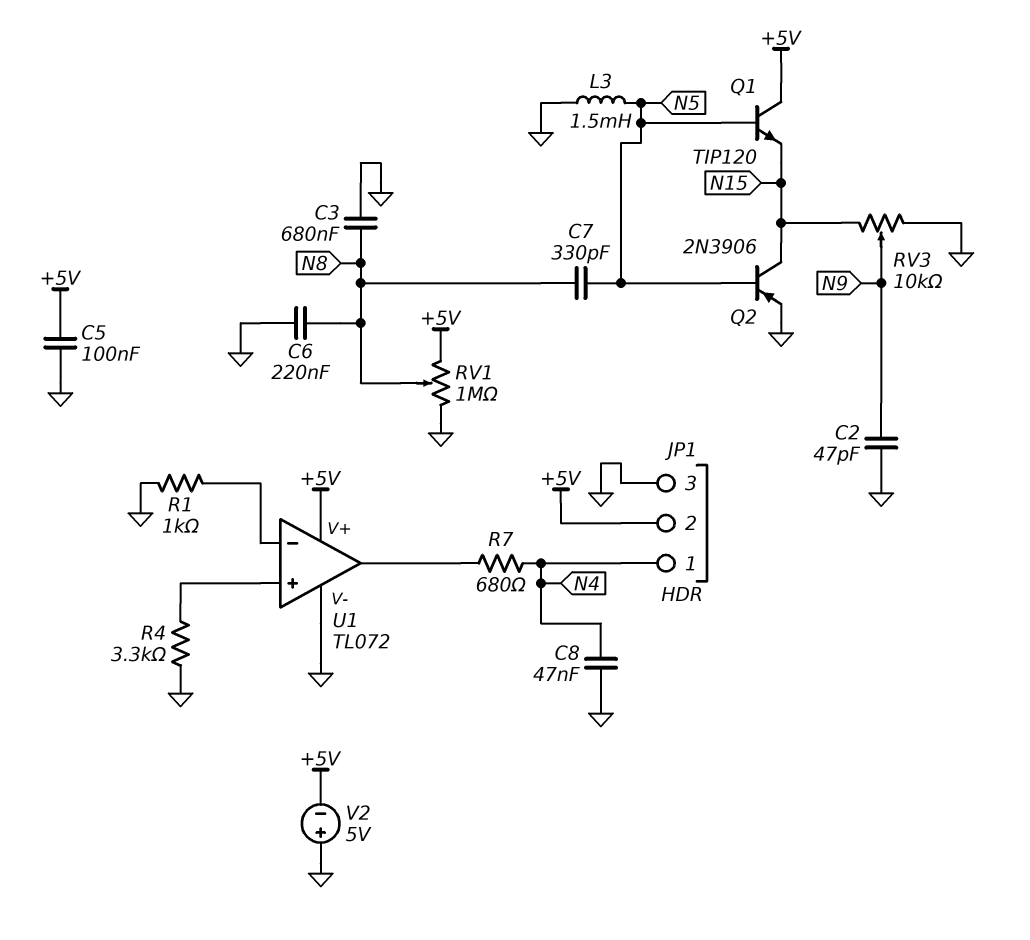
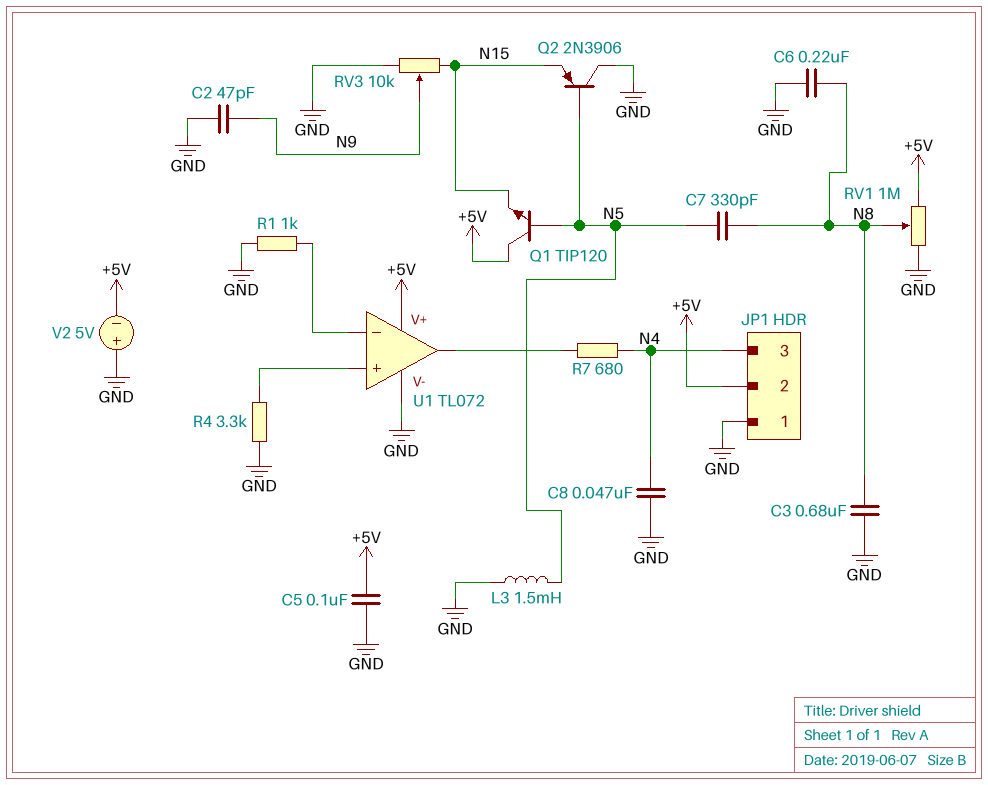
JP1 pin 1: N4 -> GND
JP1 pin 3: GND -> N4
Q2: PNP 2N3906 (B N5, C N15, E GND) -> PNP 2N3906 (B N5, C GND, E N15)

